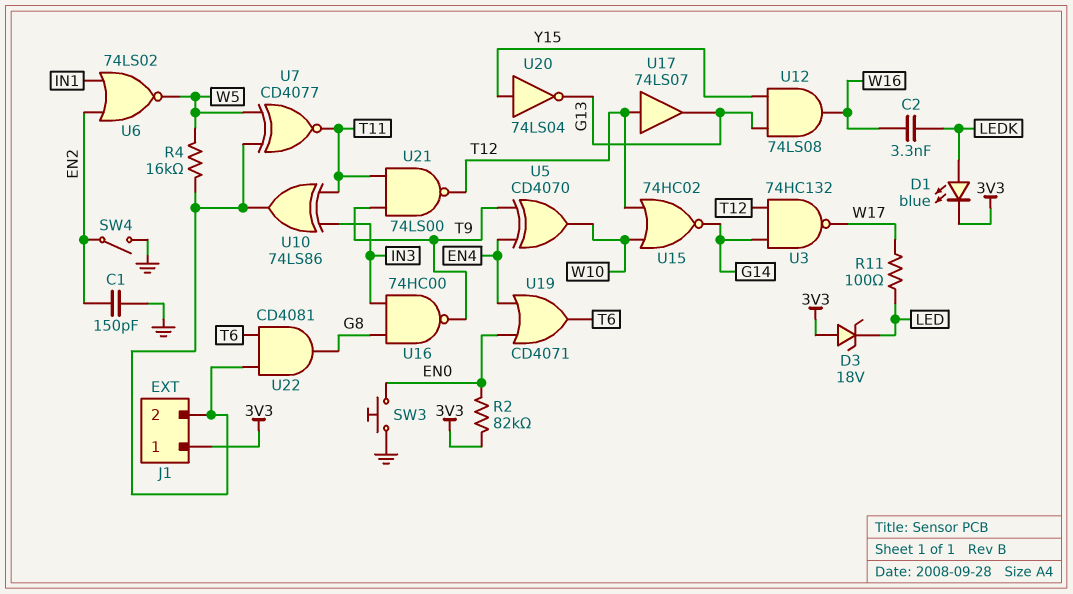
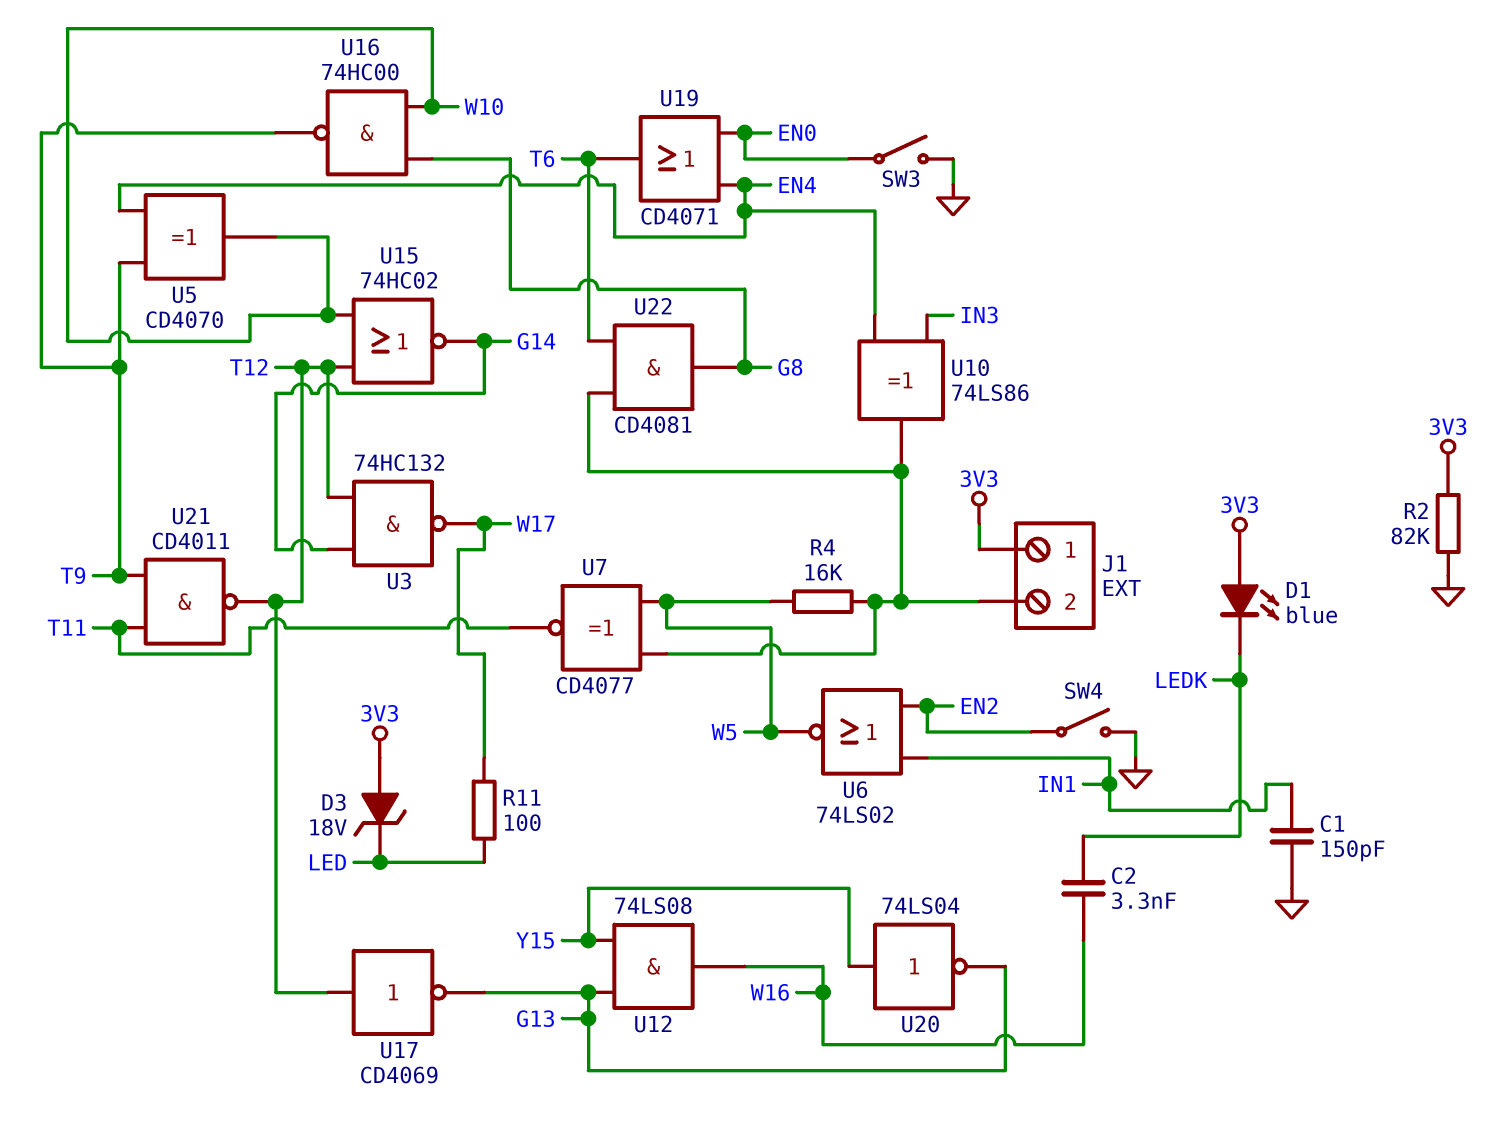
C1: 150pF (EN2, GND) -> 150pF (GND, IN1)
D1: LED blue (A LEDK, K 3V3) -> LED blue (A 3V3, K LEDK)
R2: 82k (3V3, EN0) -> 82k (3V3, GND)
SW3: button (EN0, GND) -> switch (EN0, GND)
U10: XOR 74LS86 (in IN3, in T11, out J1/2) -> XOR 74LS86 (in EN4, in IN3, out J1/2)
U16: NAND 74HC00 (in G8, in IN3, out T9) -> NAND 74HC00 (in G8, in W10, out T9)
U17: buffer 74LS07 (in T12, out G13) -> NOT CD4069 (in T12, out G13)
U21: NAND 74LS00 (in T9, in T11, out T12) -> NAND CD4011 (in T9, in T11, out T12)

